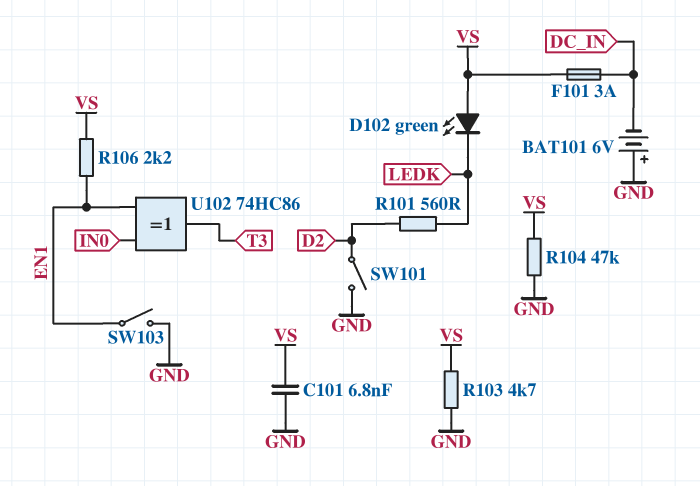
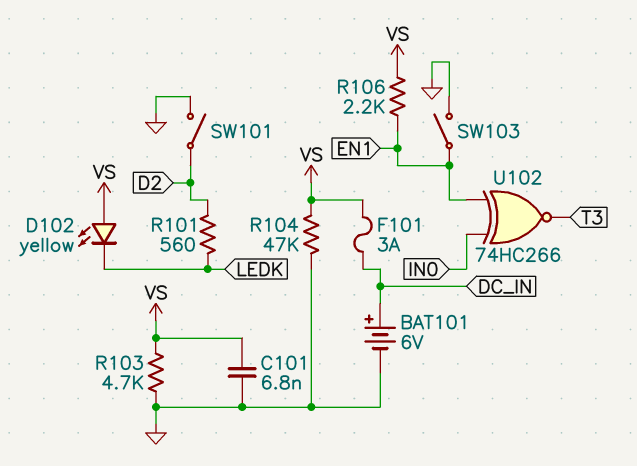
BAT101: 6V (plus GND, minus DC_IN) -> 6V (plus DC_IN, minus GND)
D102: LED green (A VS, K LEDK) -> LED yellow (A VS, K LEDK)
U102: XOR 74HC86 (in EN1, in IN0, out T3) -> XNOR 74HC266 (in EN1, in IN0, out T3)

